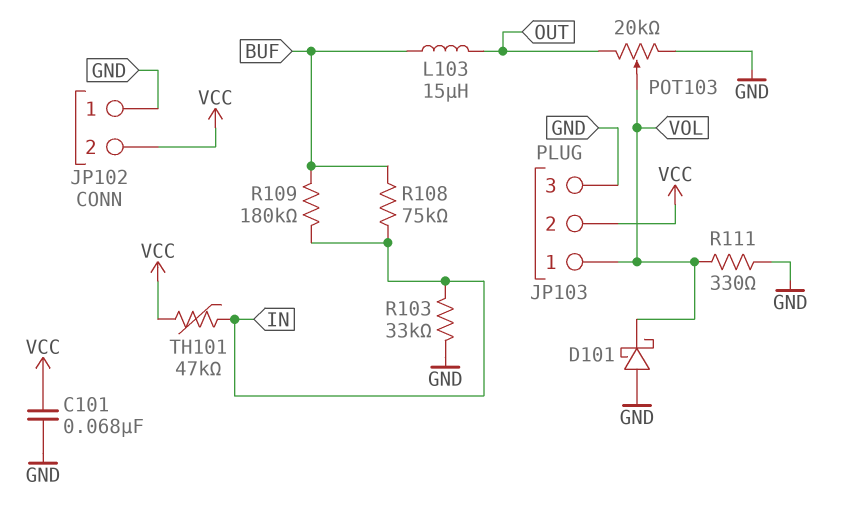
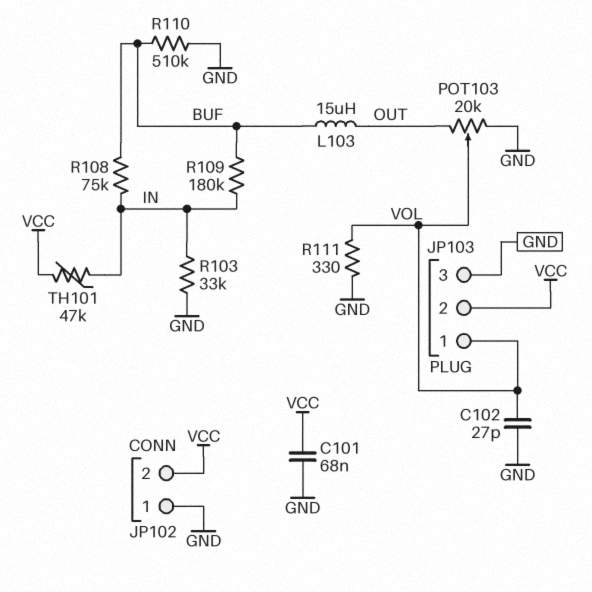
C102: none -> 27pF (GND, VOL)
D101: schottky (A GND, K VOL) -> none
R110: none -> 510k (BUF, GND)

